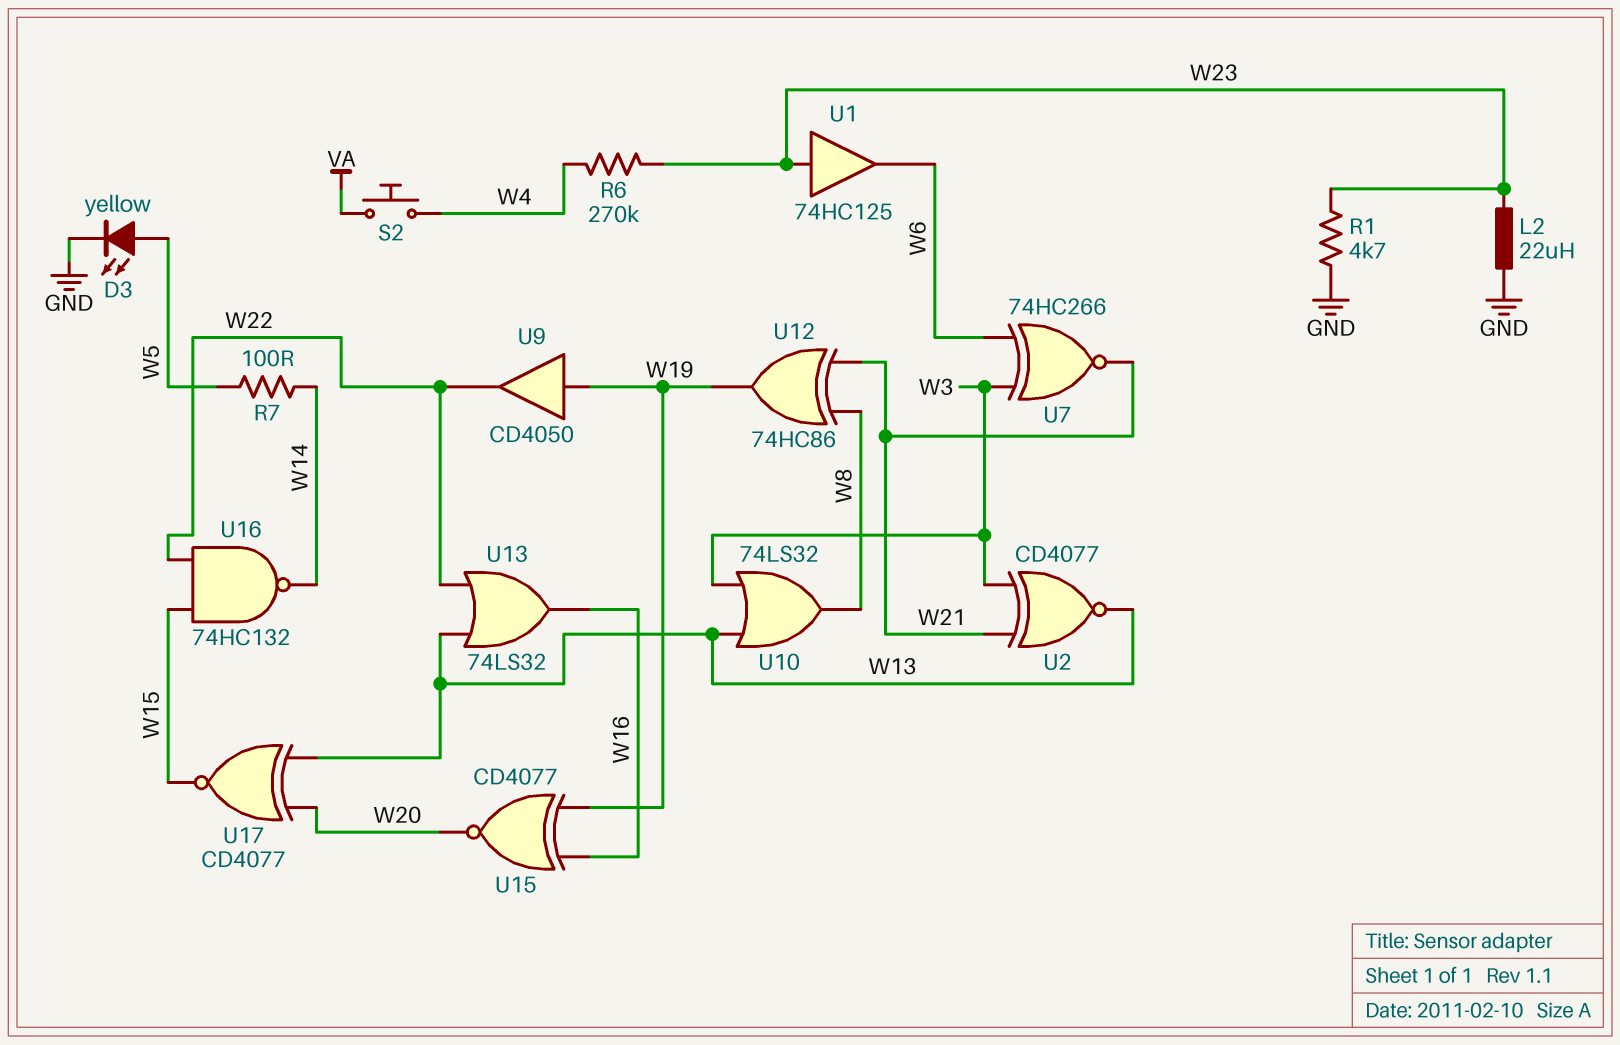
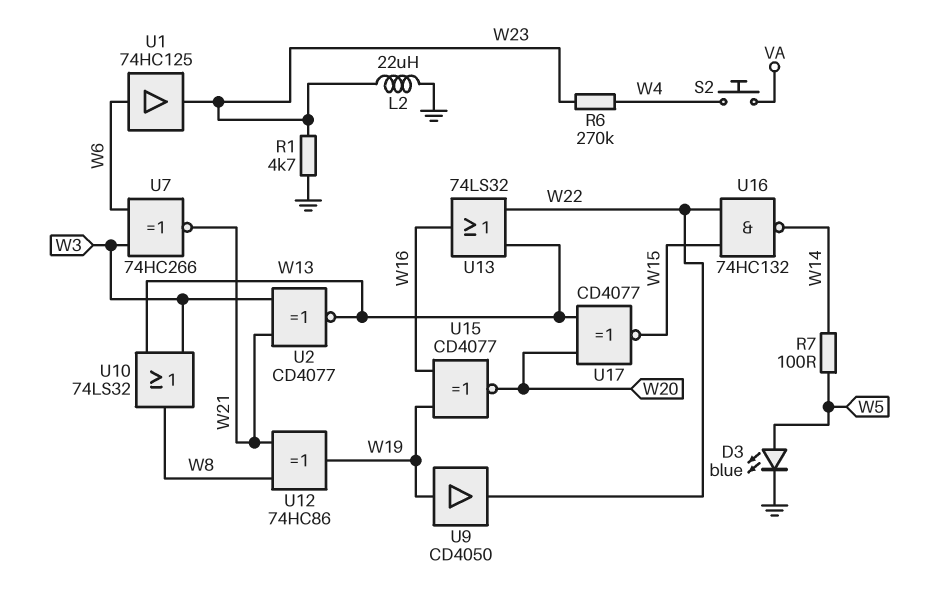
D3: LED yellow (A W5, K GND) -> LED blue (A W5, K GND)
U1: buffer 74HC125 (in W23, out W6) -> buffer 74HC125 (in W6, out W23)

